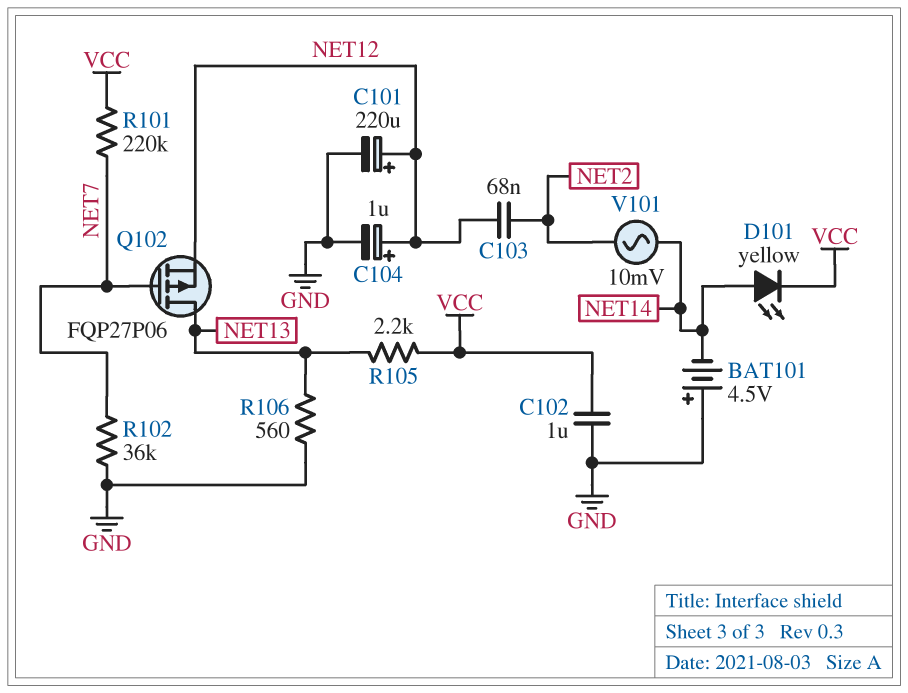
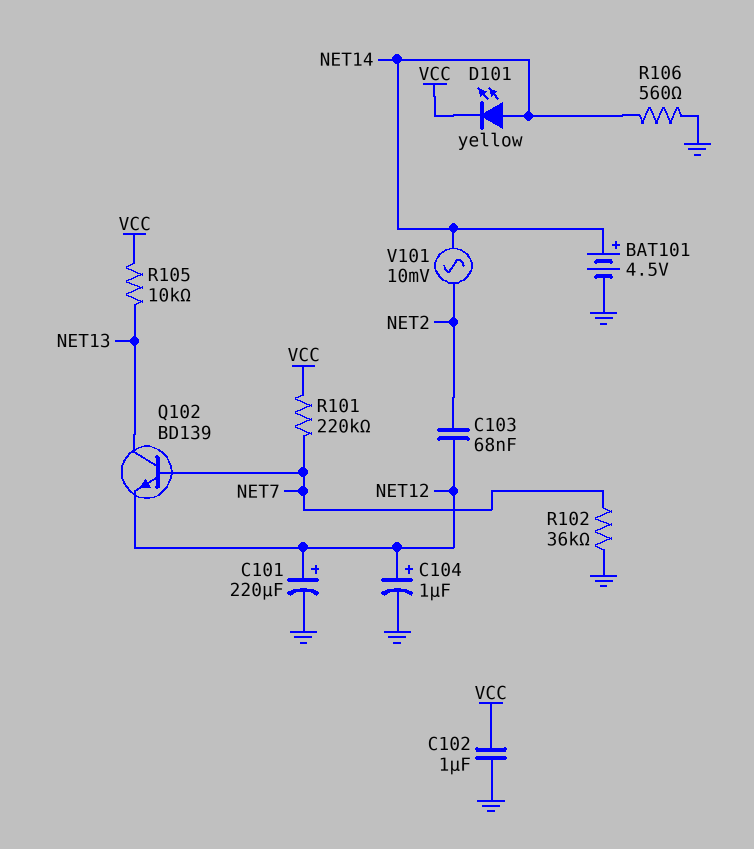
BAT101: 4.5V (plus GND, minus NET14) -> 4.5V (plus NET14, minus GND)
Q102: PMOS FQP27P06 (G NET7, D NET13, S NET12) -> NPN BD139 (B NET7, C NET13, E NET12)
R105: 2.2k (NET13, VCC) -> 10k (NET13, VCC)
R106: 560 (GND, NET13) -> 560 (GND, NET14)

